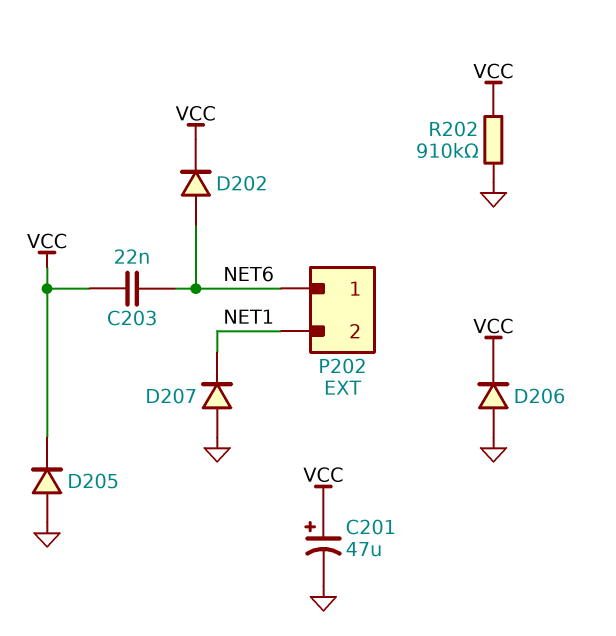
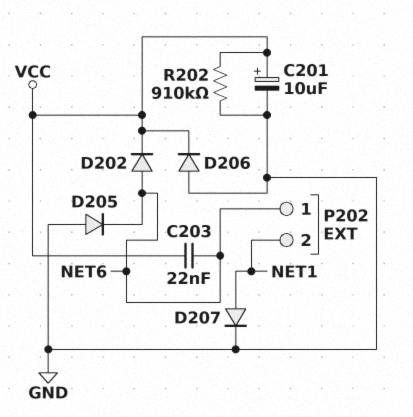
C201: 47uF (plus VCC, minus GND) -> 10uF (plus VCC, minus GND)
D205: diode (A GND, K VCC) -> diode (A GND, K NET6)
D207: diode (A GND, K NET1) -> diode (A NET1, K GND)

